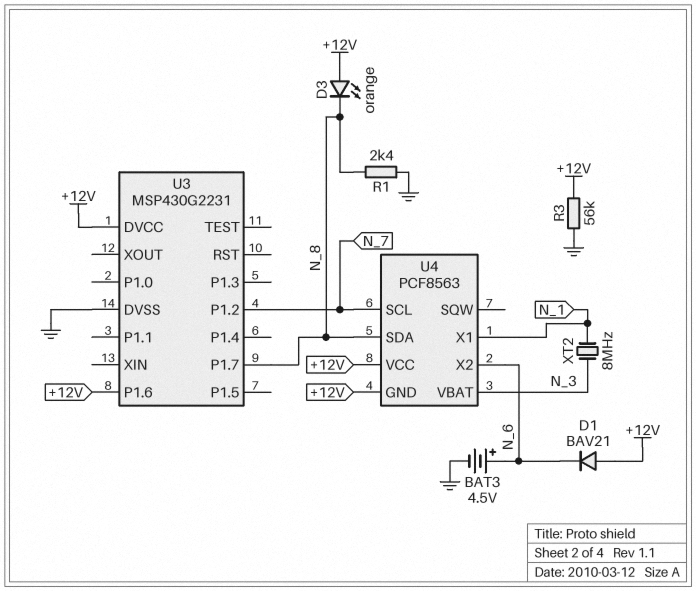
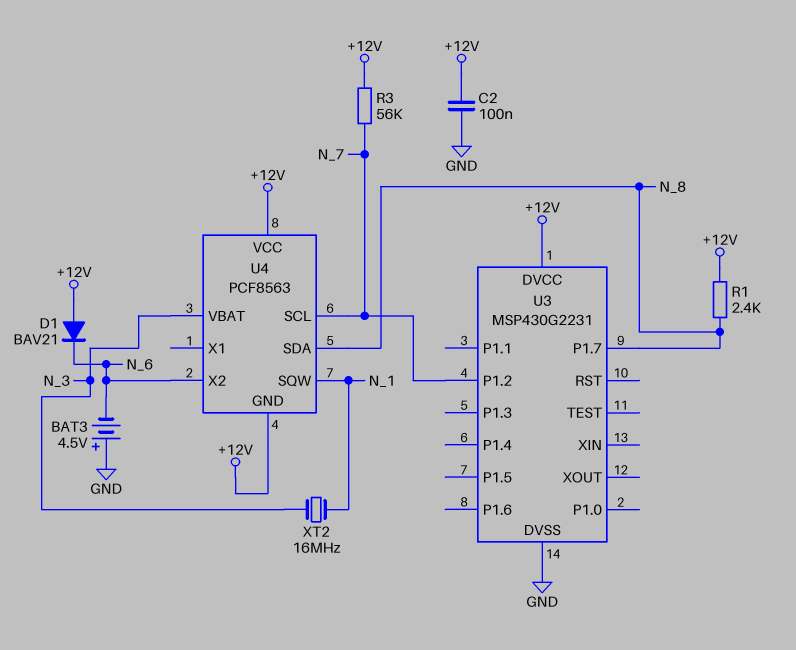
BAT3: 4.5V (plus N_6, minus GND) -> 4.5V (plus GND, minus N_6)
C2: none -> 100nF (+12V, GND)
D3: LED orange (A +12V, K N_8) -> none
R1: 2.4k (GND, N_8) -> 2.4k (+12V, N_8)
R3: 56k (+12V, GND) -> 56k (+12V, N_7)
U3 pin P1.6: +12V -> none
U4 pin SQW: none -> N_1
U4 pin X1: N_1 -> none
XT2: 8MHz (N_1, N_3) -> 16MHz (N_1, N_3)

